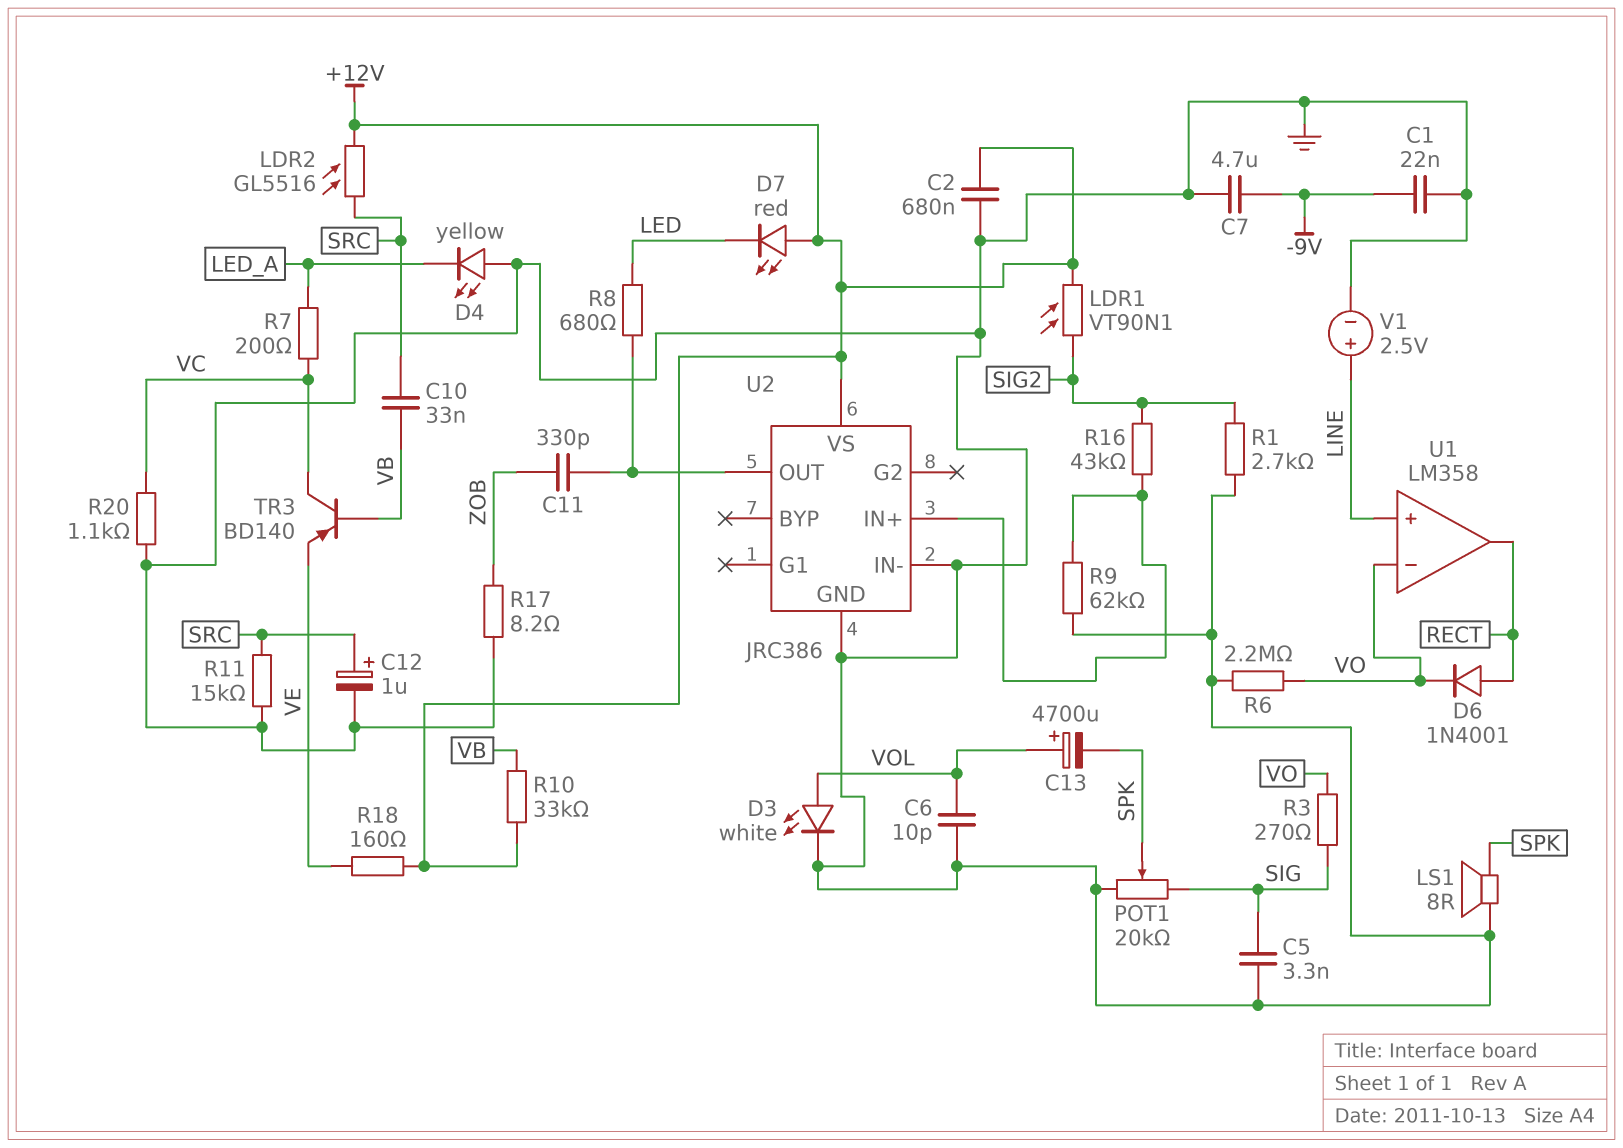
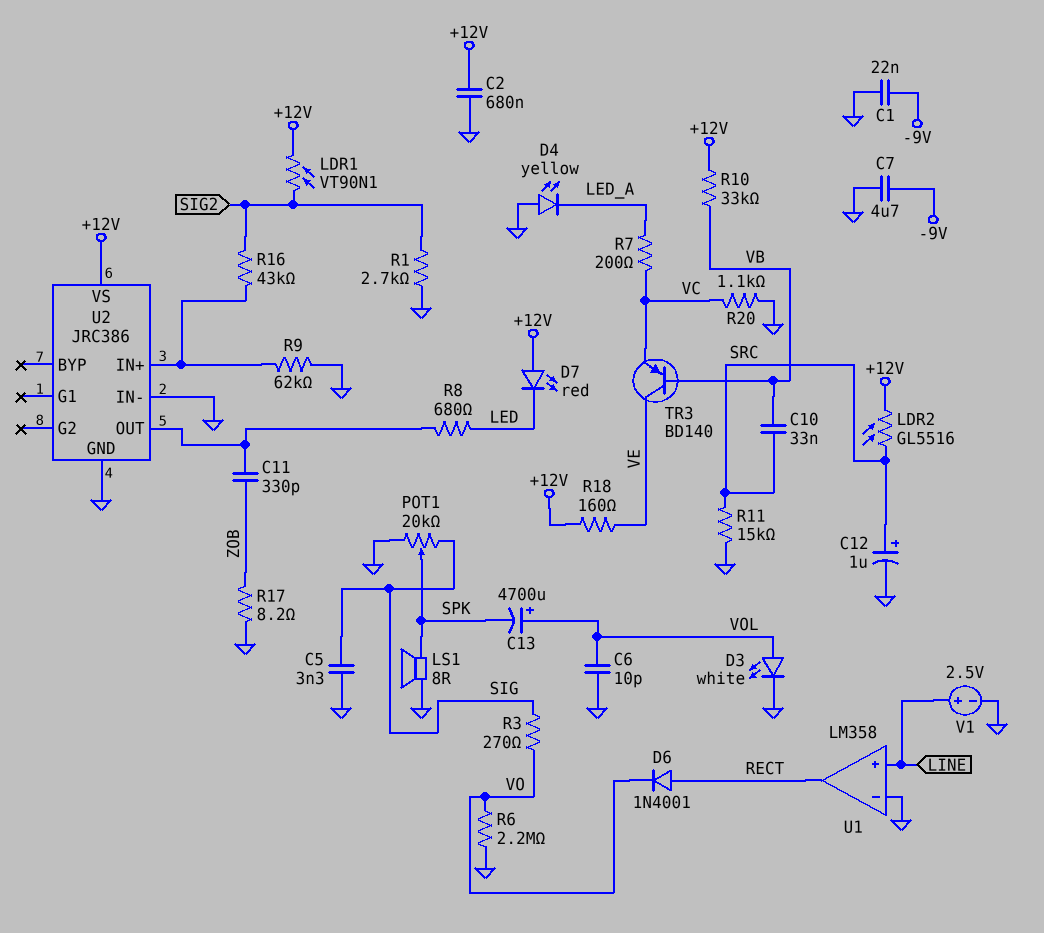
TR3: PNP BD140 (B VB, C VC, E VE) -> PNP BD140 (B VB, C VE, E VC)
U1 pin in-: VO -> GND

